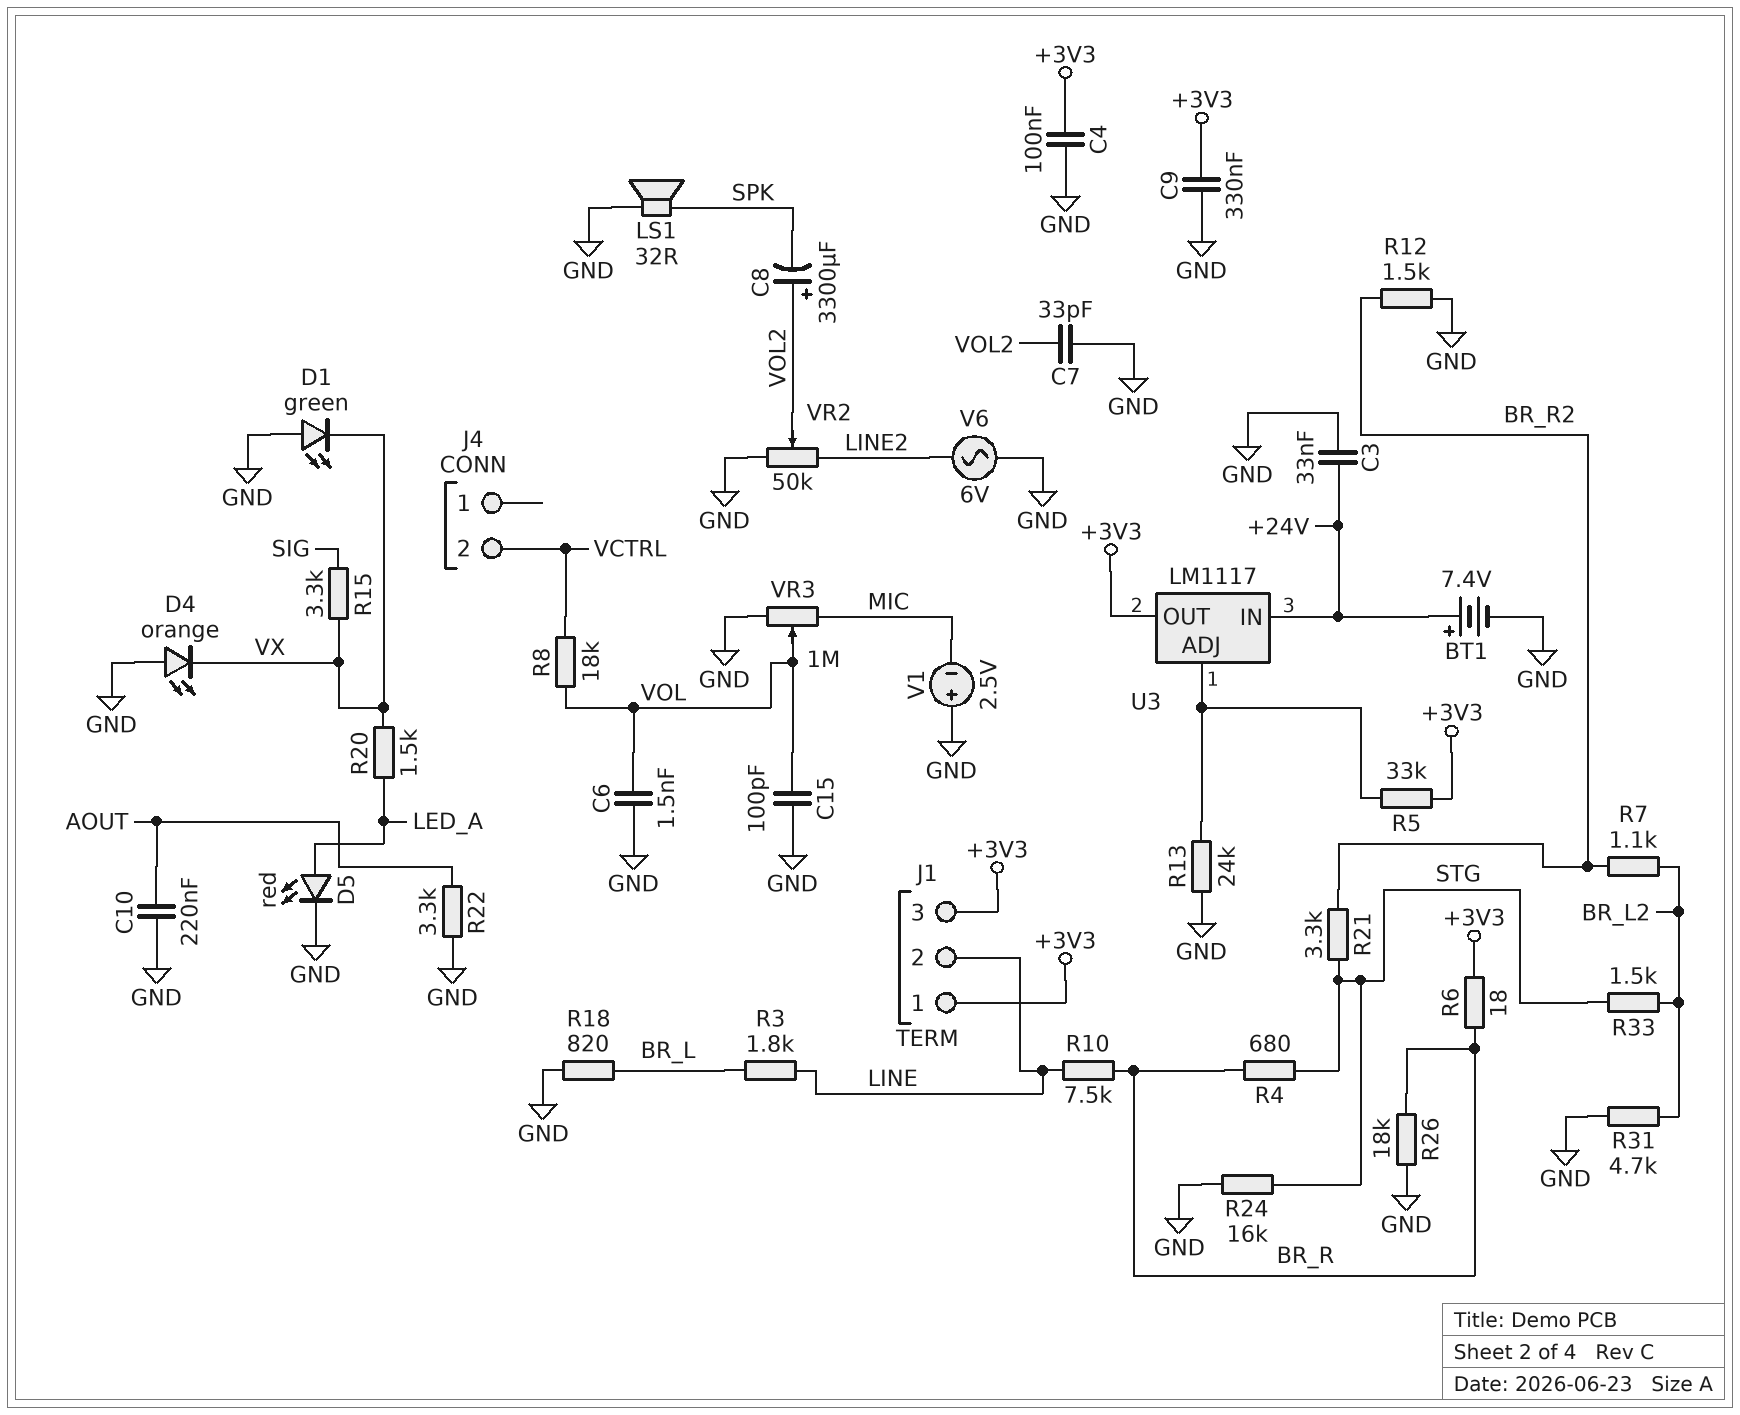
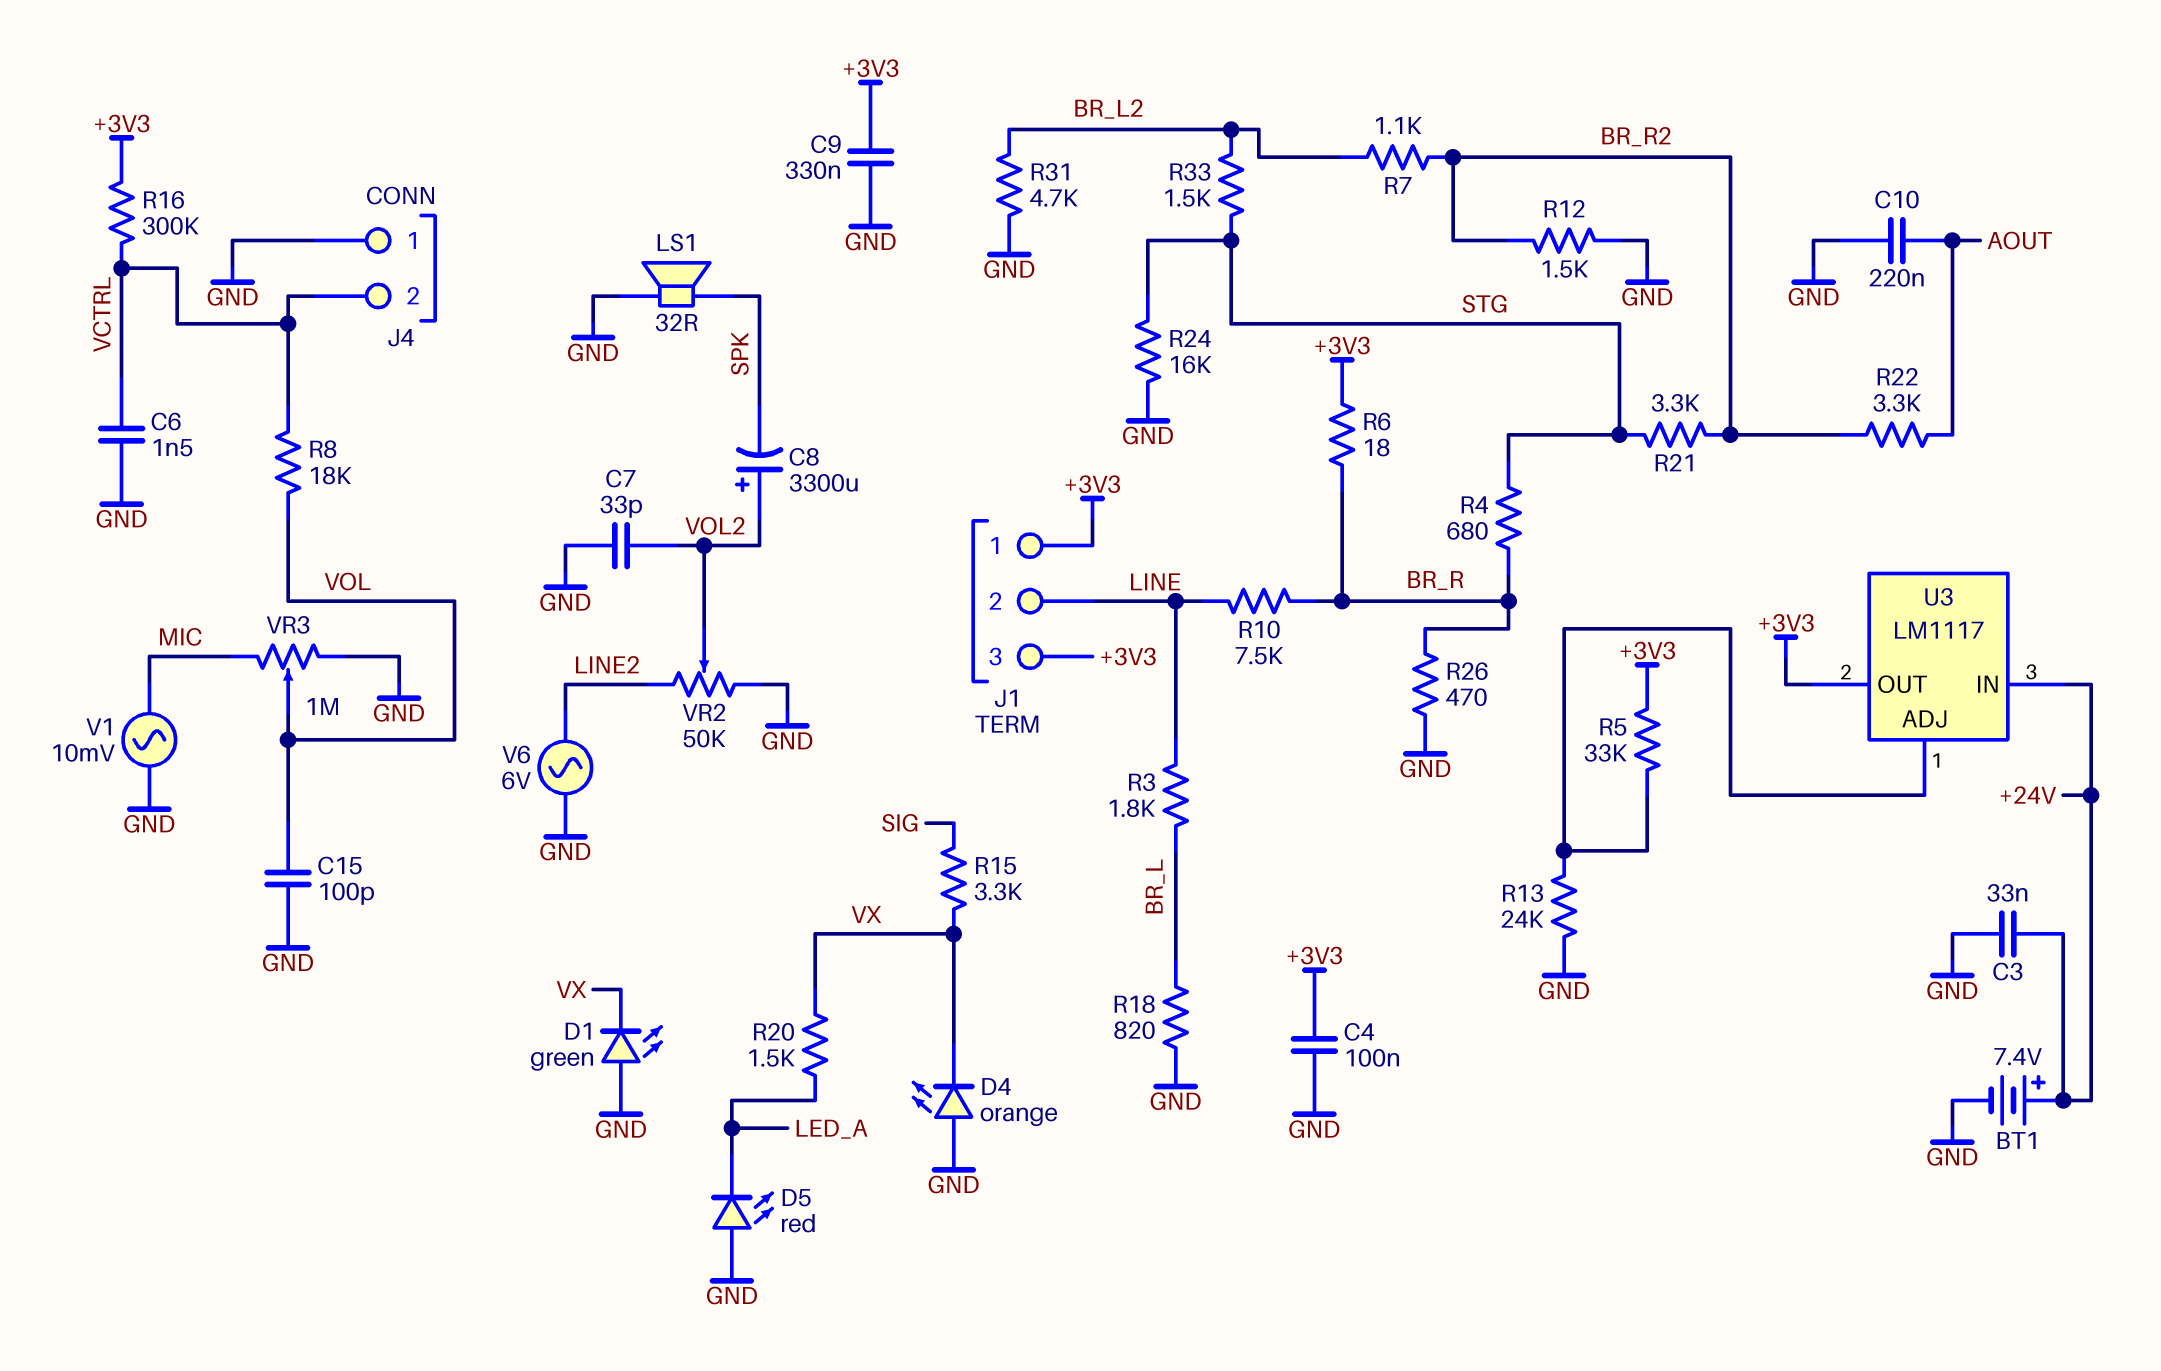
C6: 1.5nF (GND, VOL) -> 1.5nF (GND, VCTRL)
D5: LED red (A LED_A, K GND) -> LED red (A GND, K LED_A)
J4 pin 1: none -> GND
R16: none -> 300k (+3V3, VCTRL)
R22: 3.3k (AOUT, GND) -> 3.3k (AOUT, BR_R2)
R26: 18k (BR_R, GND) -> 470 (BR_R, GND)
V1: 2.5V (plus GND, minus MIC) -> AC 10mV (GND, MIC)

